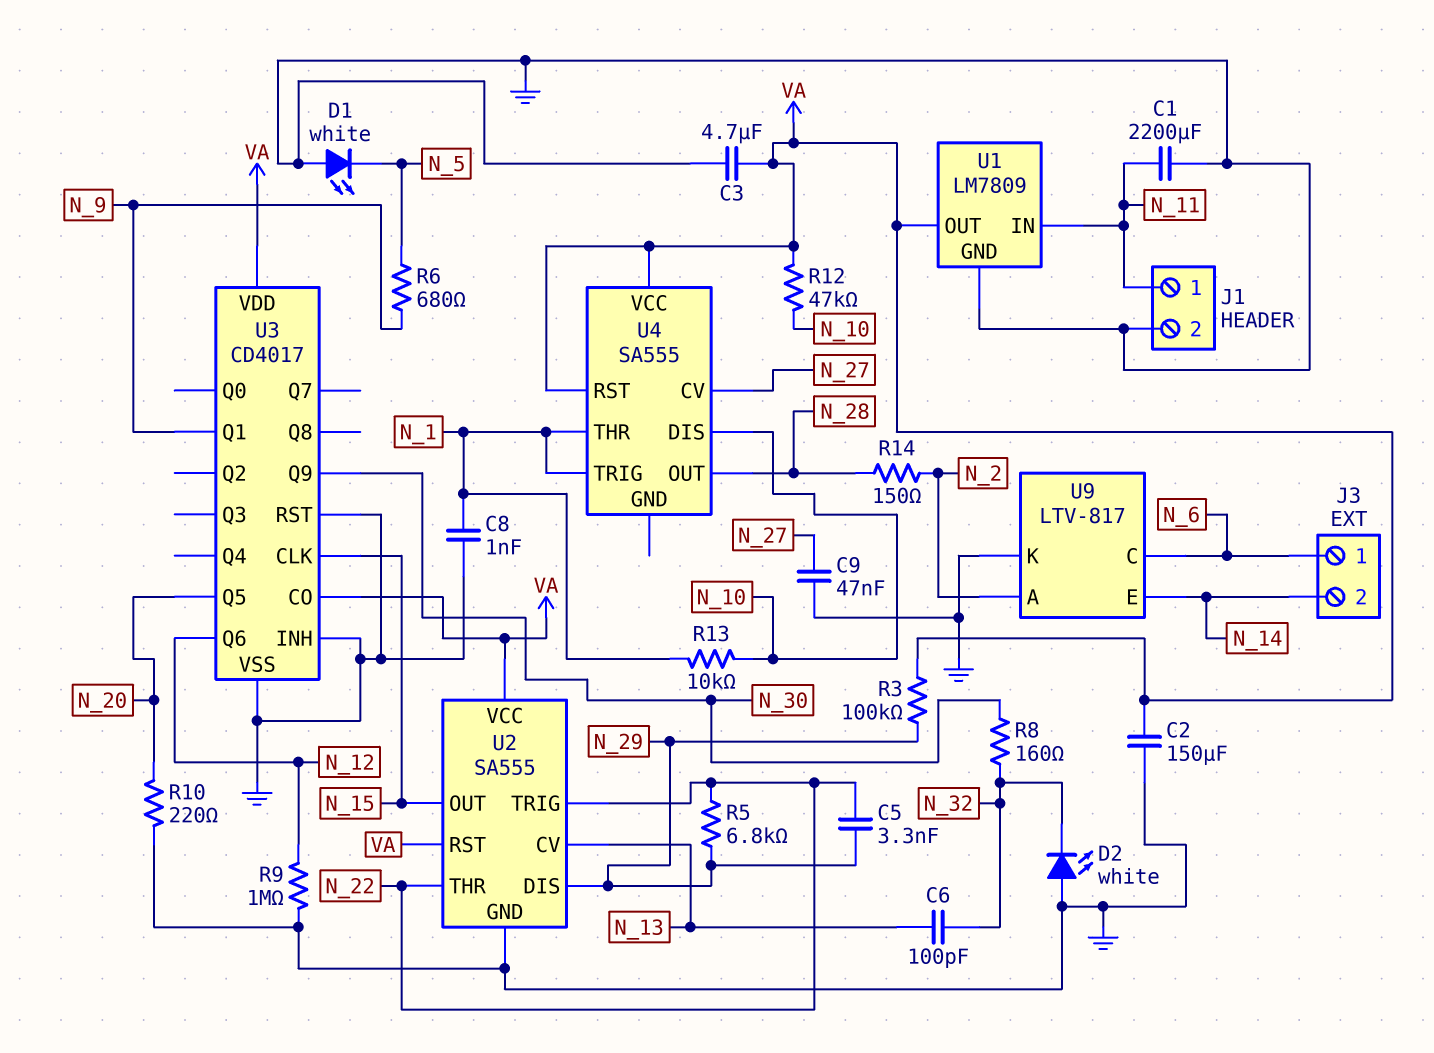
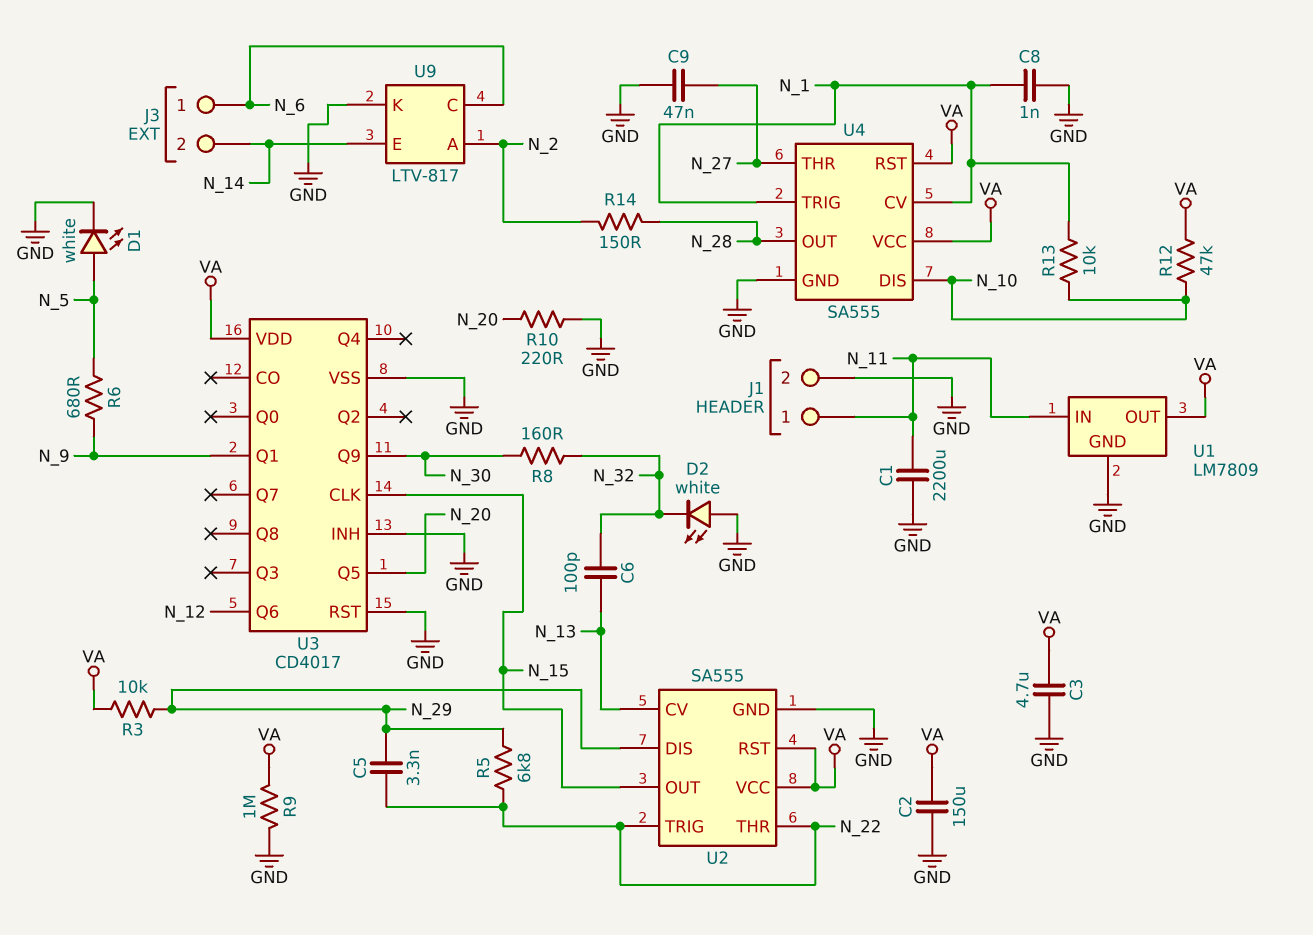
D1: LED white (A GND, K N_5) -> LED white (A N_5, K GND)
R3: 100k (N_29, VA) -> 10k (N_29, VA)
R9: 1M (GND, N_12) -> 1M (GND, VA)
U3 pin CO: VA -> none
U4 pin CV: N_27 -> N_1
U4 pin GND: none -> GND
U4 pin THR: N_1 -> N_27

